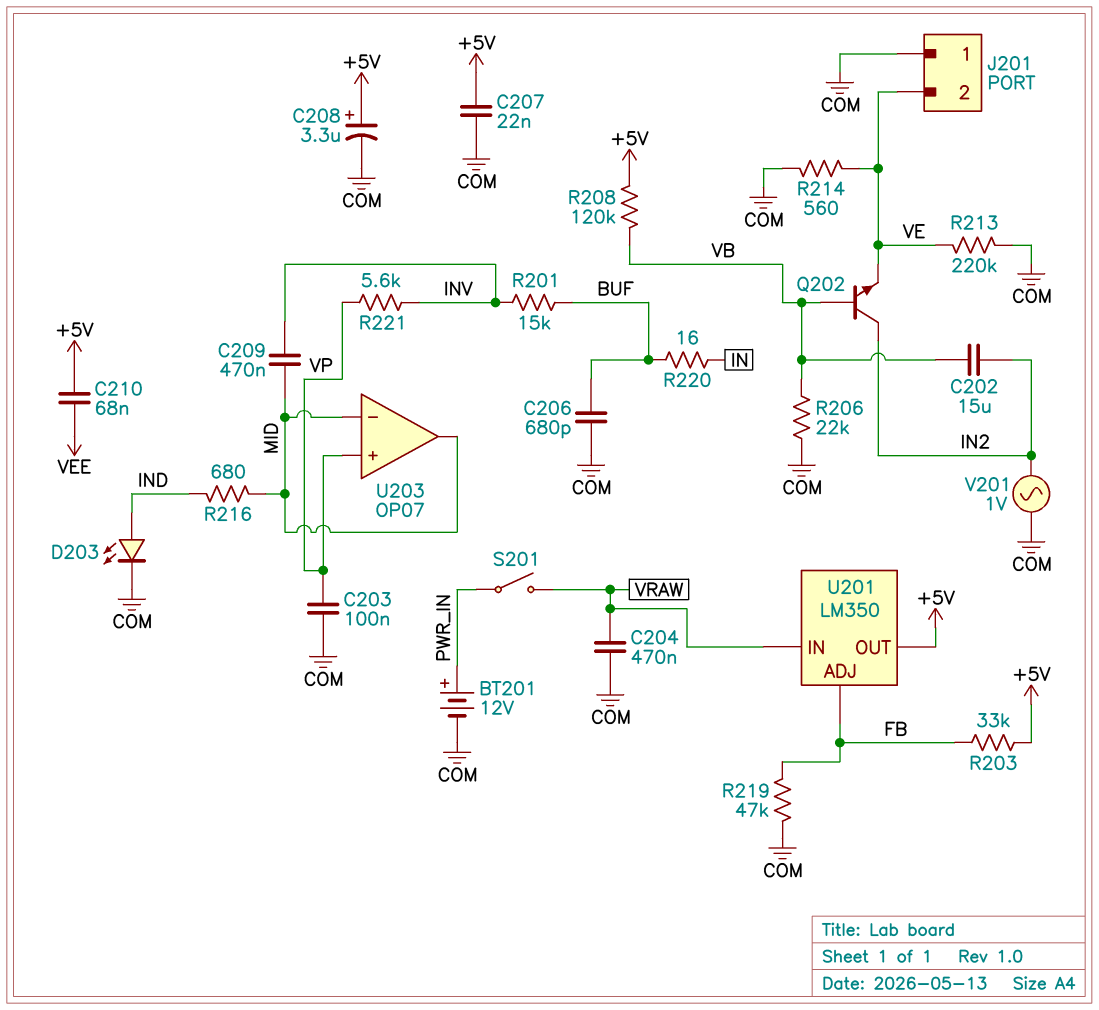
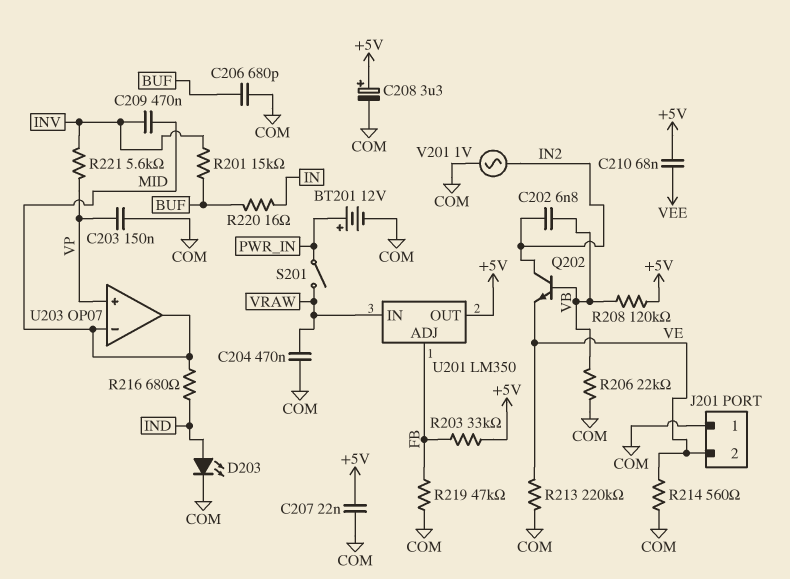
C202: 15uF (IN2, VB) -> 6.8nF (IN2, VB)
C203: 100nF (COM, VP) -> 150nF (COM, VP)

